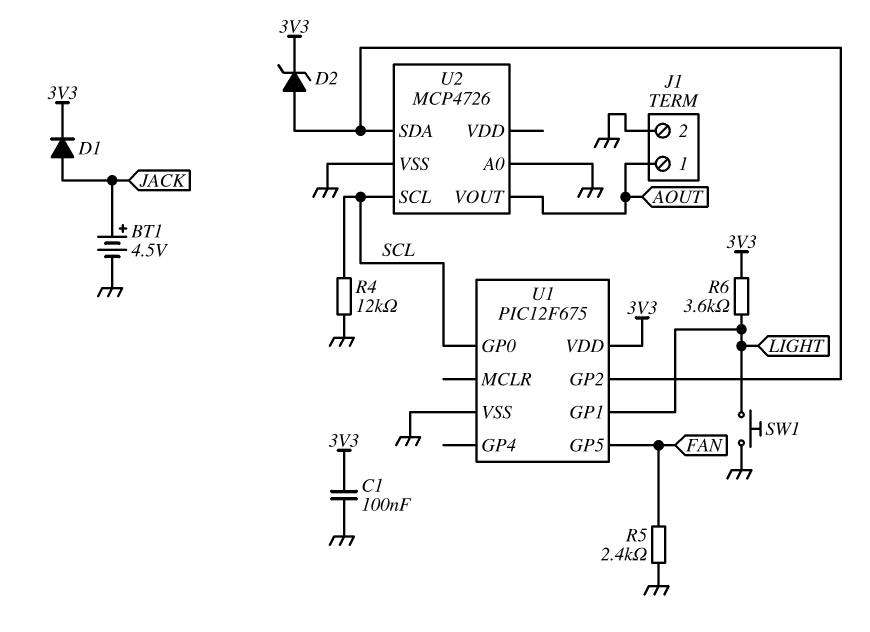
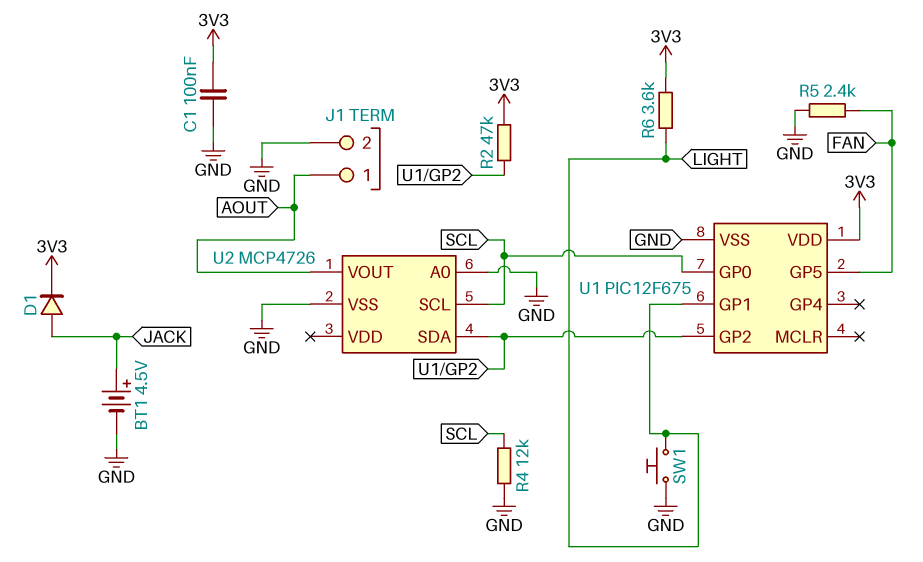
D2: zener (A U1/GP2, K 3V3) -> none
R2: none -> 47k (3V3, U1/GP2)

